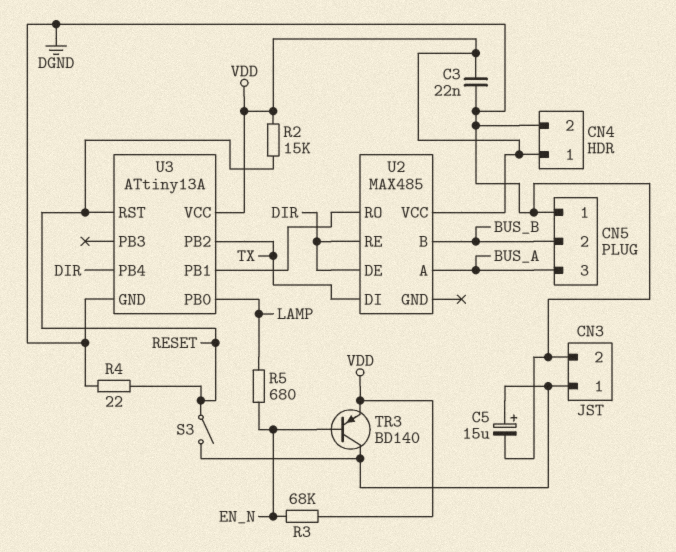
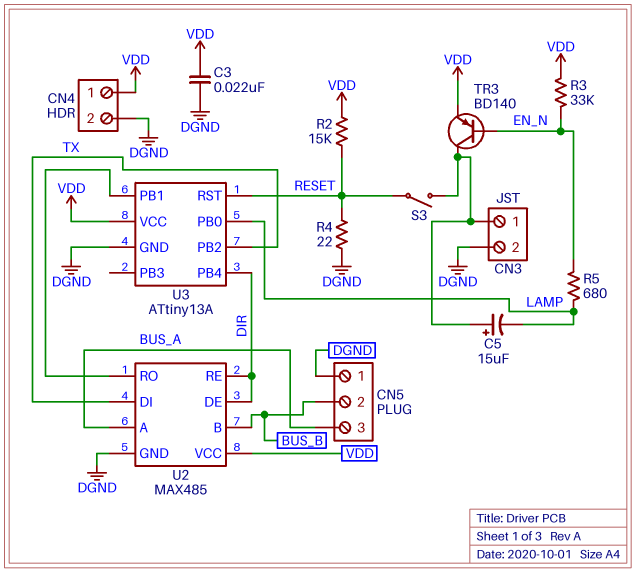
C5: 15uF (plus CN3/1, minus DGND) -> 15uF (plus CN3/1, minus LAMP)
R3: 68k (EN_N, VDD) -> 33k (EN_N, VDD)
U2 pin GND: none -> DGND

